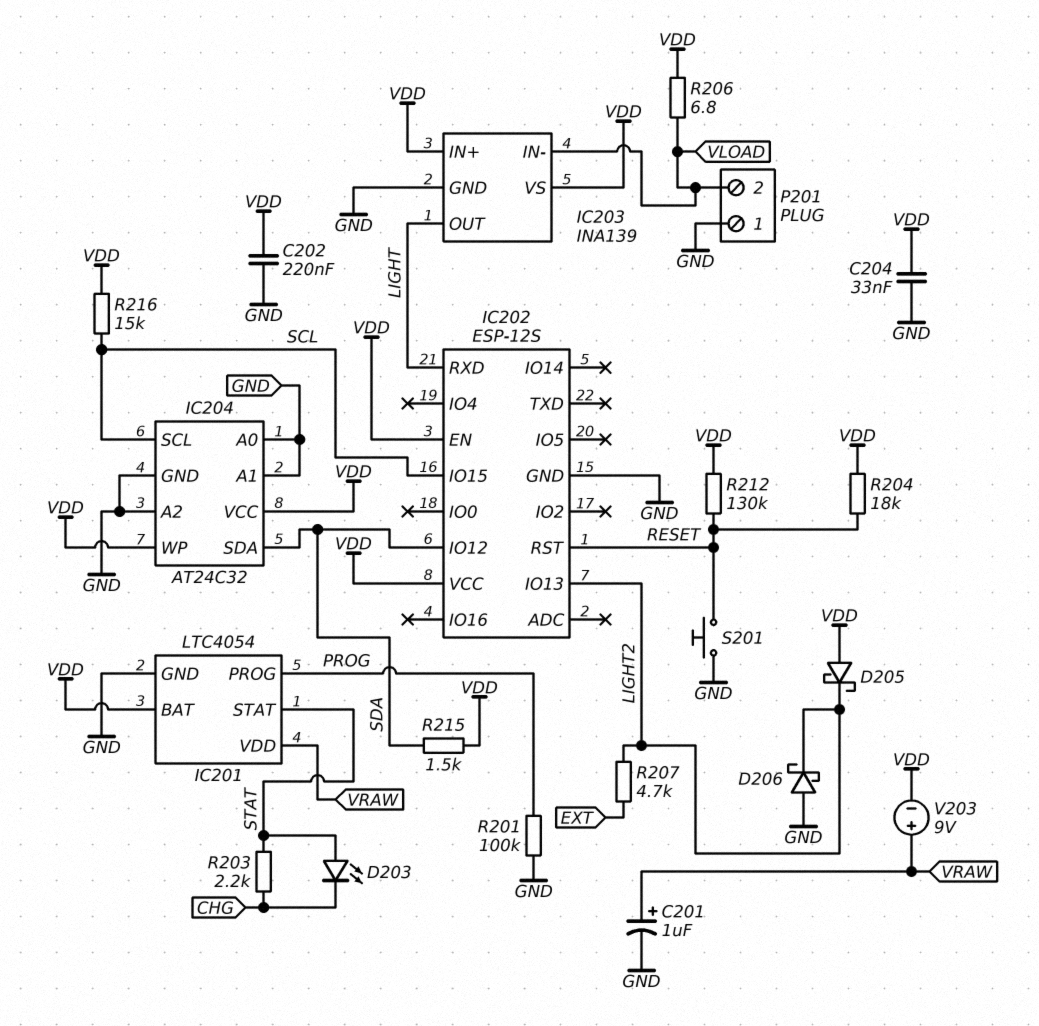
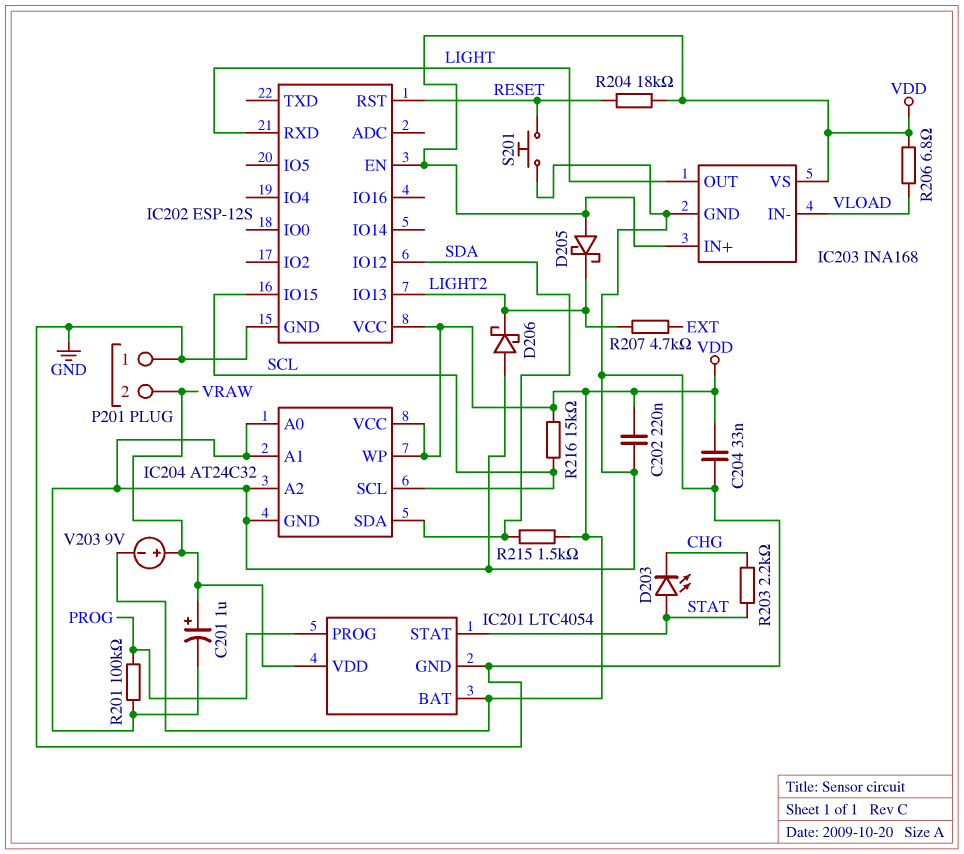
IC203: INA139 -> INA168
P201 pin 2: VLOAD -> VRAW
R212: 130k (RESET, VDD) -> none

